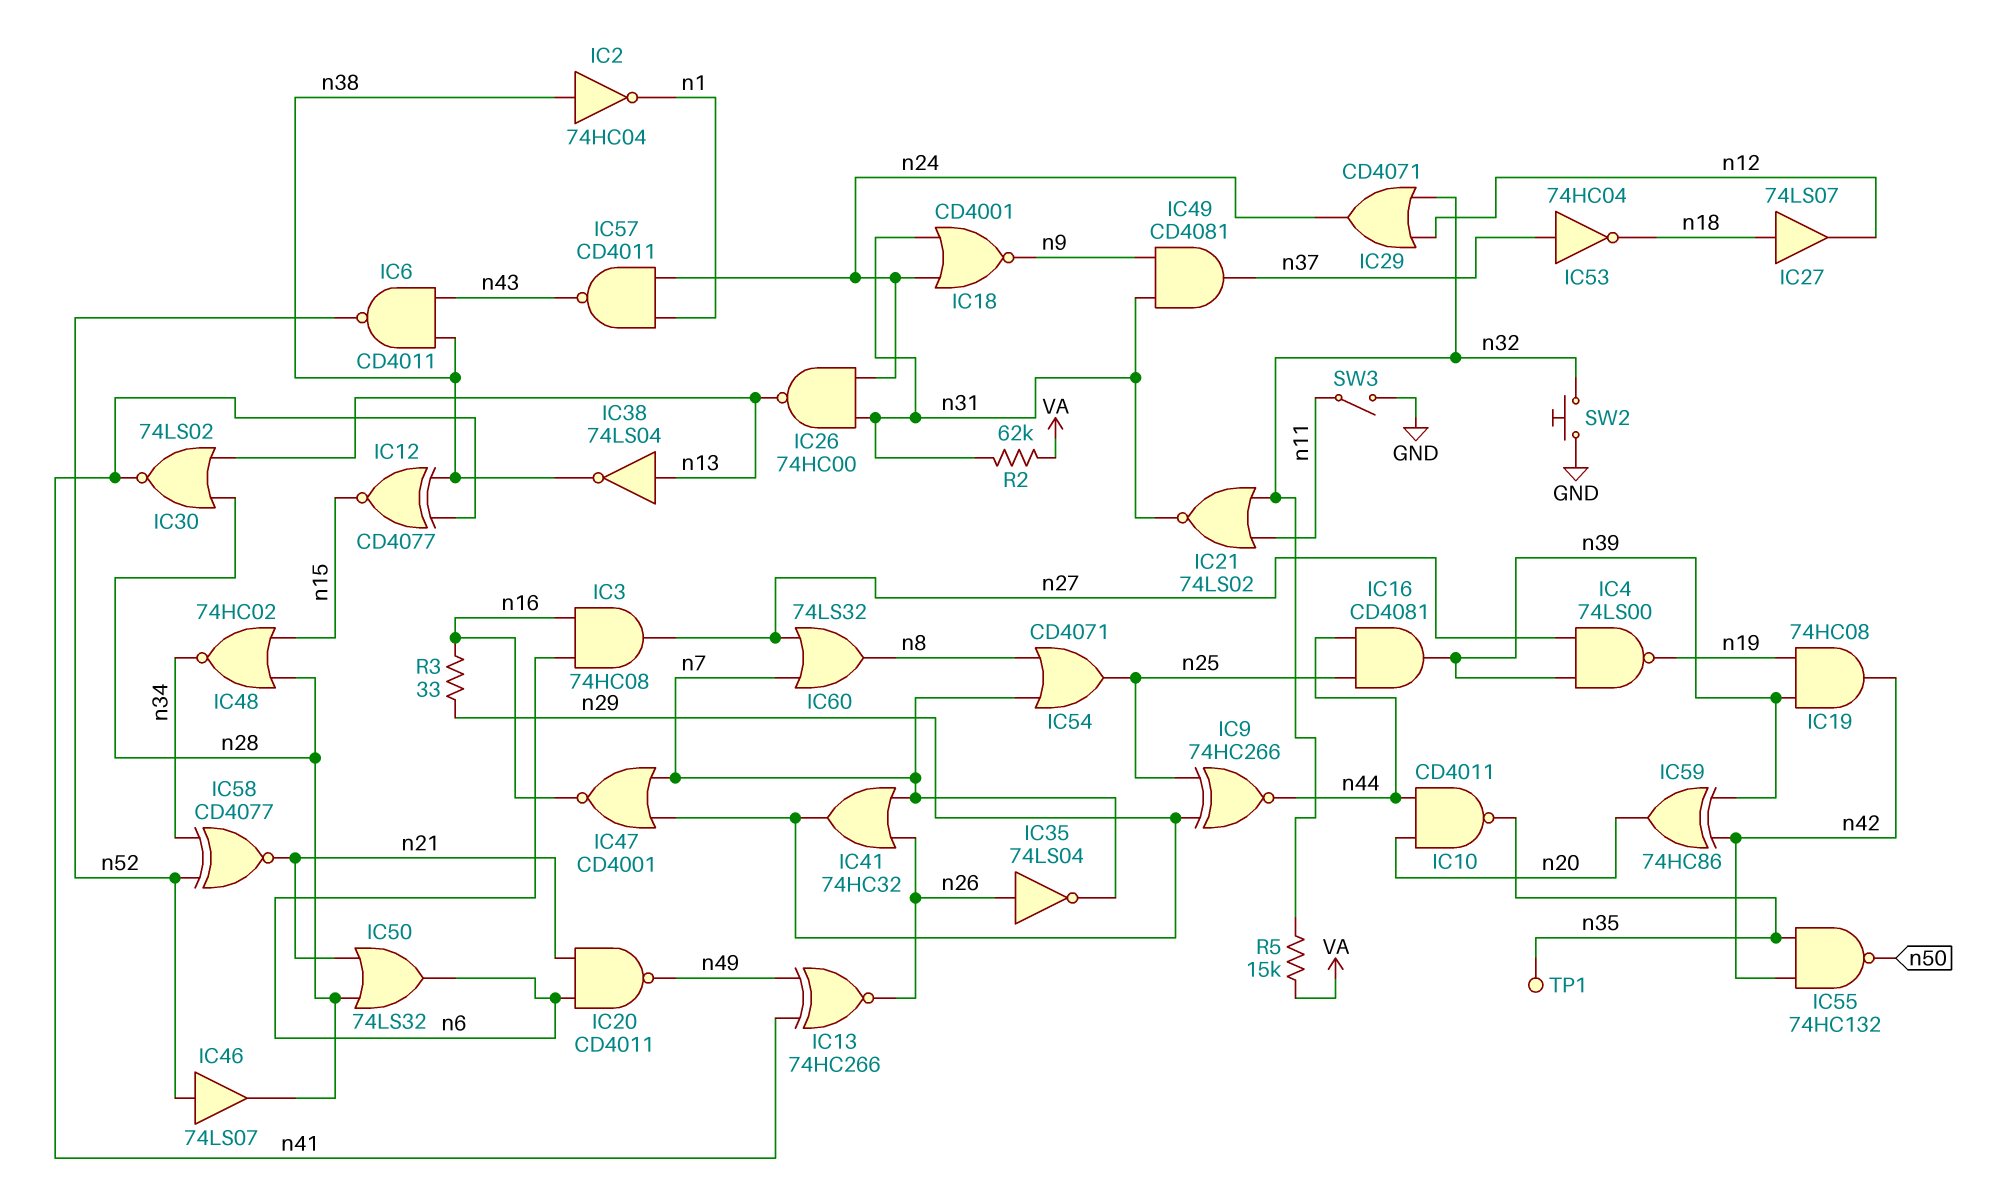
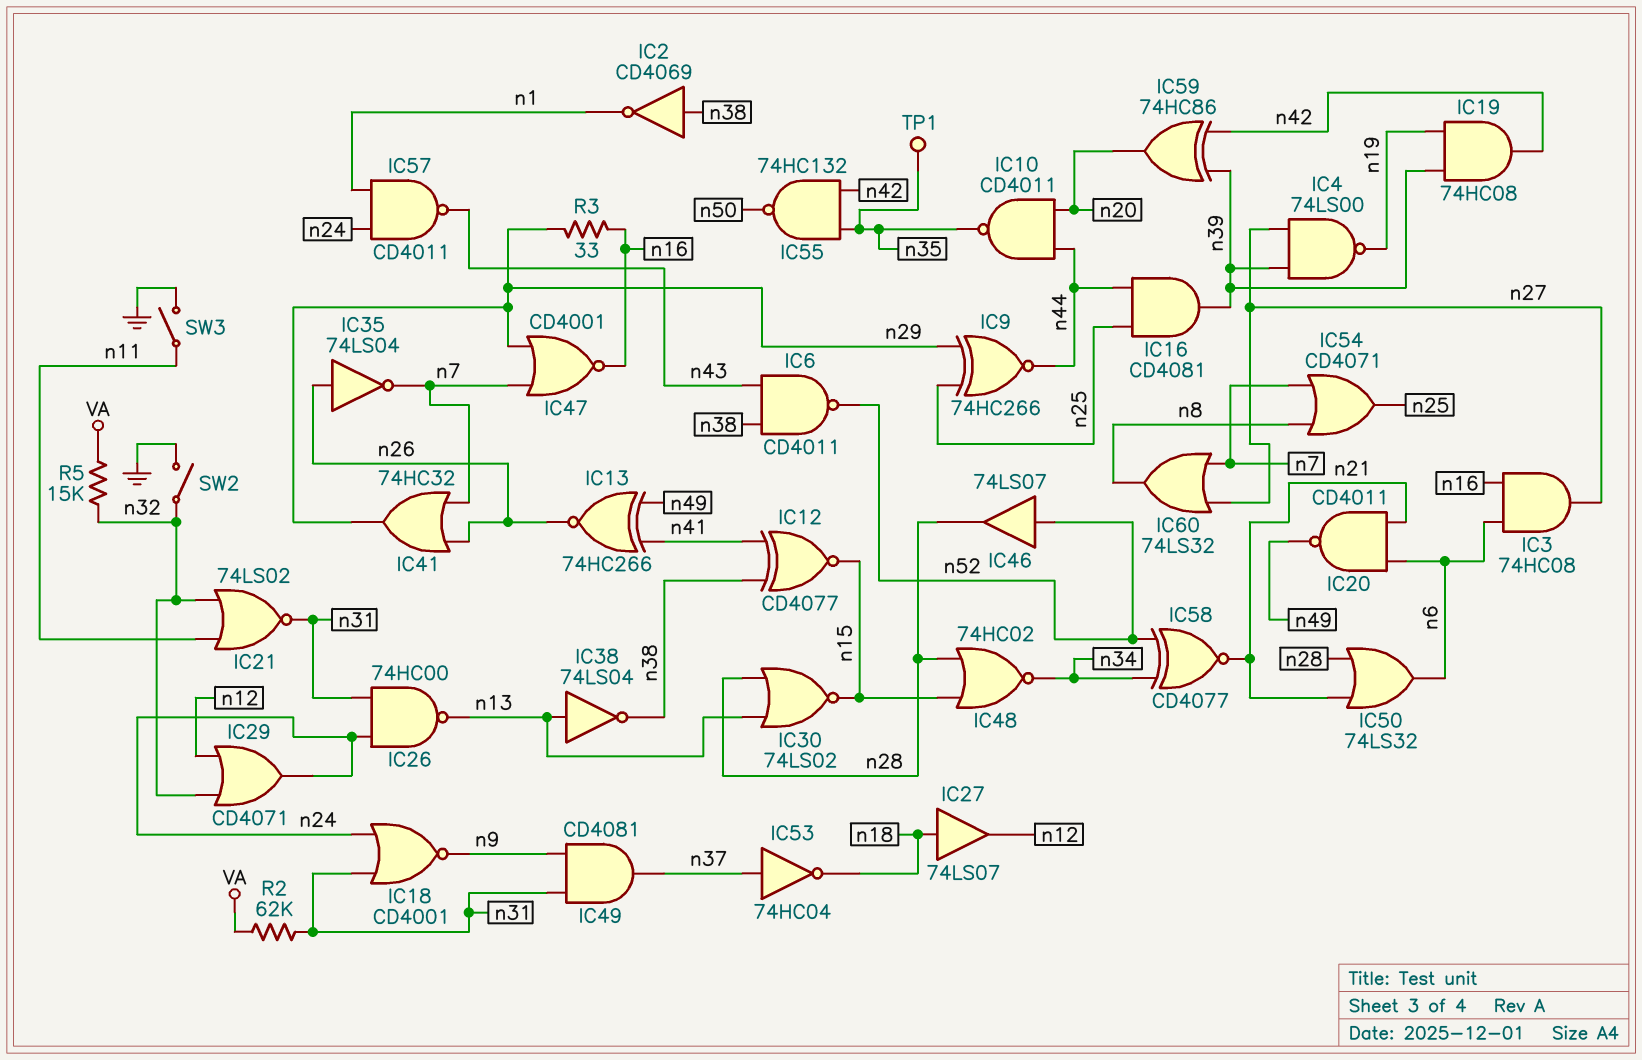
IC2: NOT 74HC04 (in n38, out n1) -> NOT CD4069 (in n38, out n1)
IC30: NOR 74LS02 (in n13, in n28, out n41) -> NOR 74LS02 (in n13, in n28, out n15)
SW2: button (GND, n32) -> switch (GND, n32)

